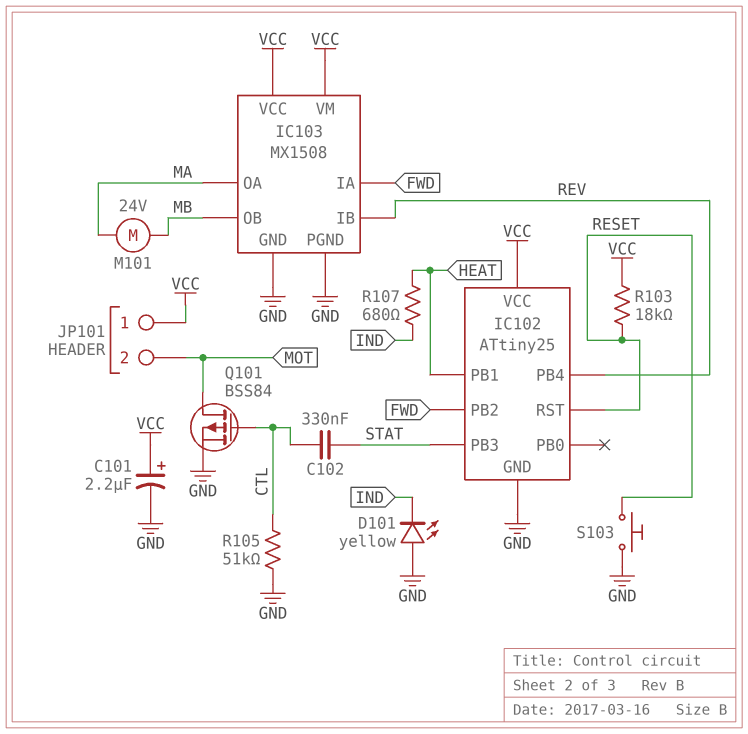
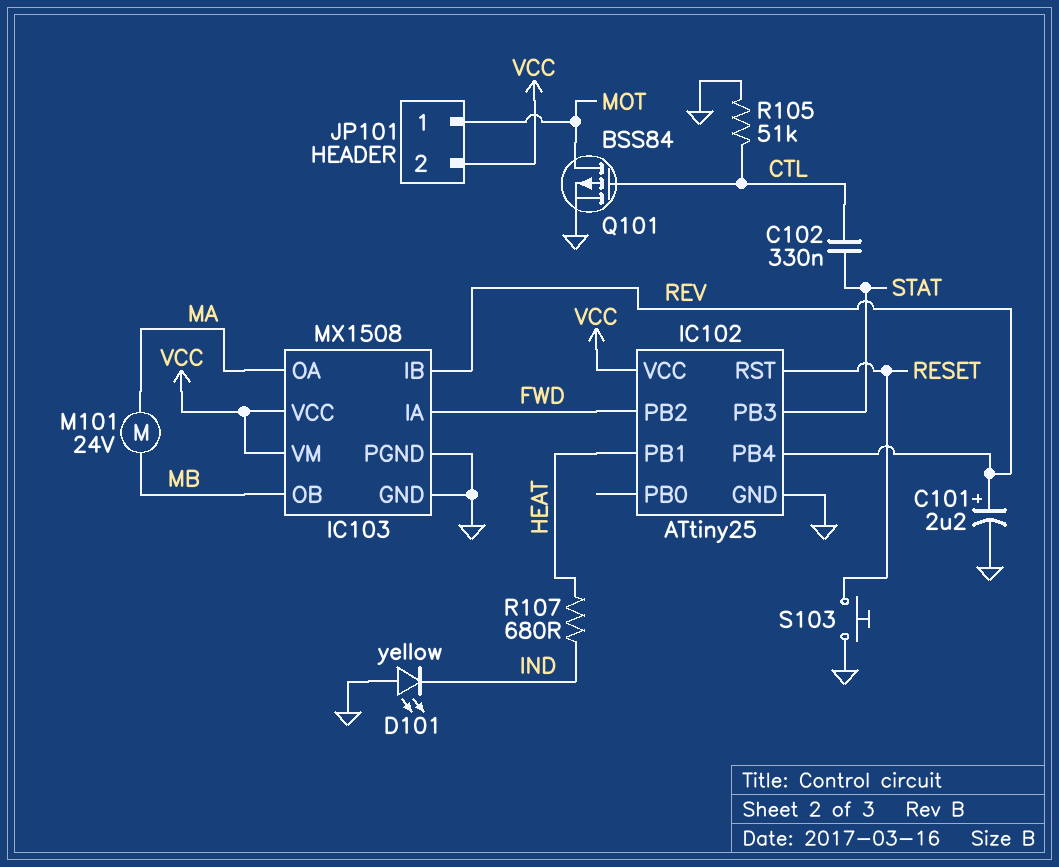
C101: 2.2uF (plus VCC, minus GND) -> 2.2uF (plus REV, minus GND)
JP101 pin 1: VCC -> MOT
JP101 pin 2: MOT -> VCC
R103: 18k (RESET, VCC) -> none

